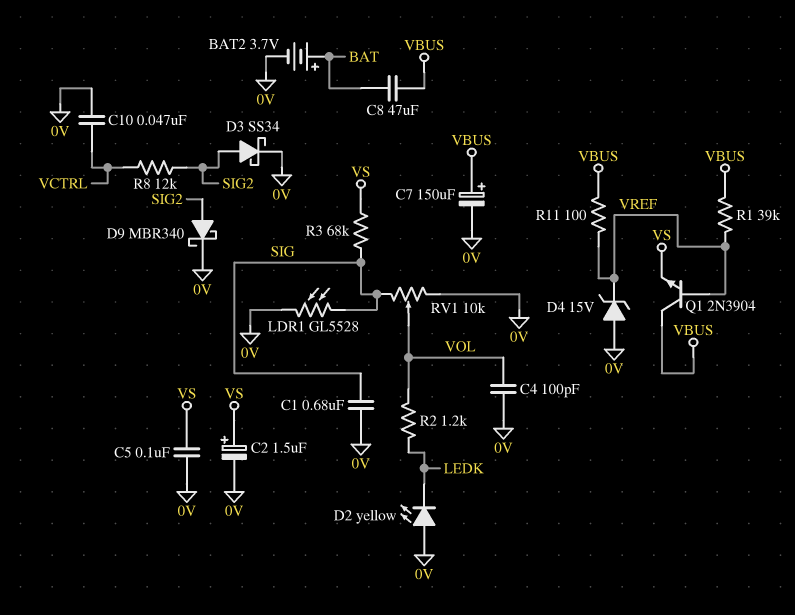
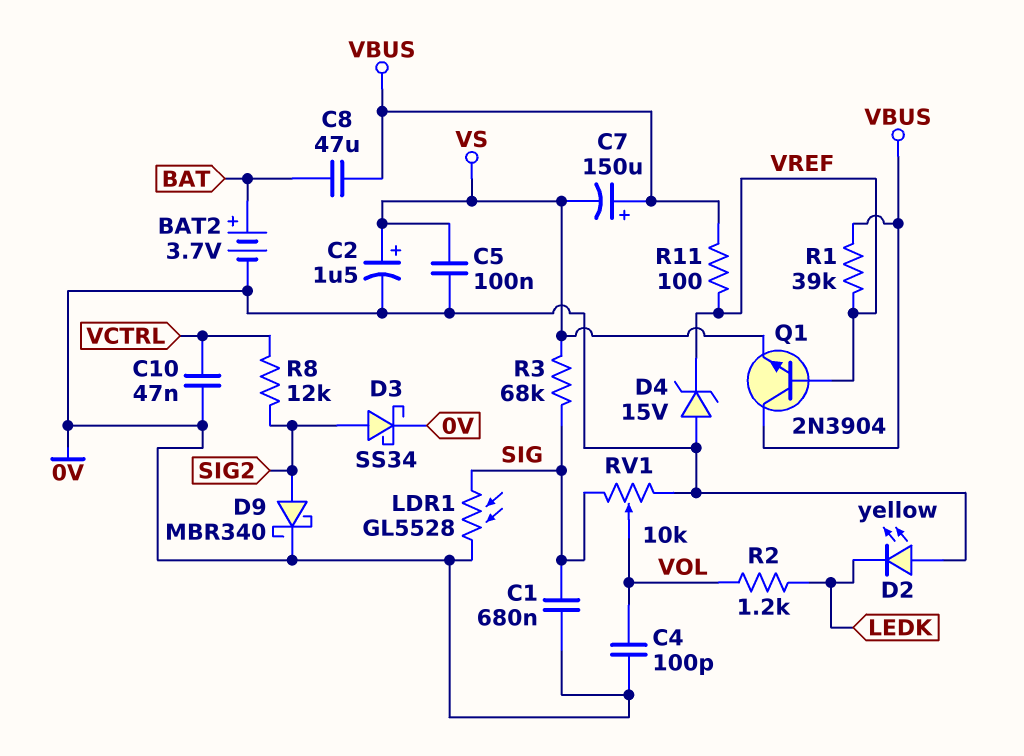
C7: 150uF (plus VBUS, minus 0V) -> 150uF (plus VBUS, minus VS)

